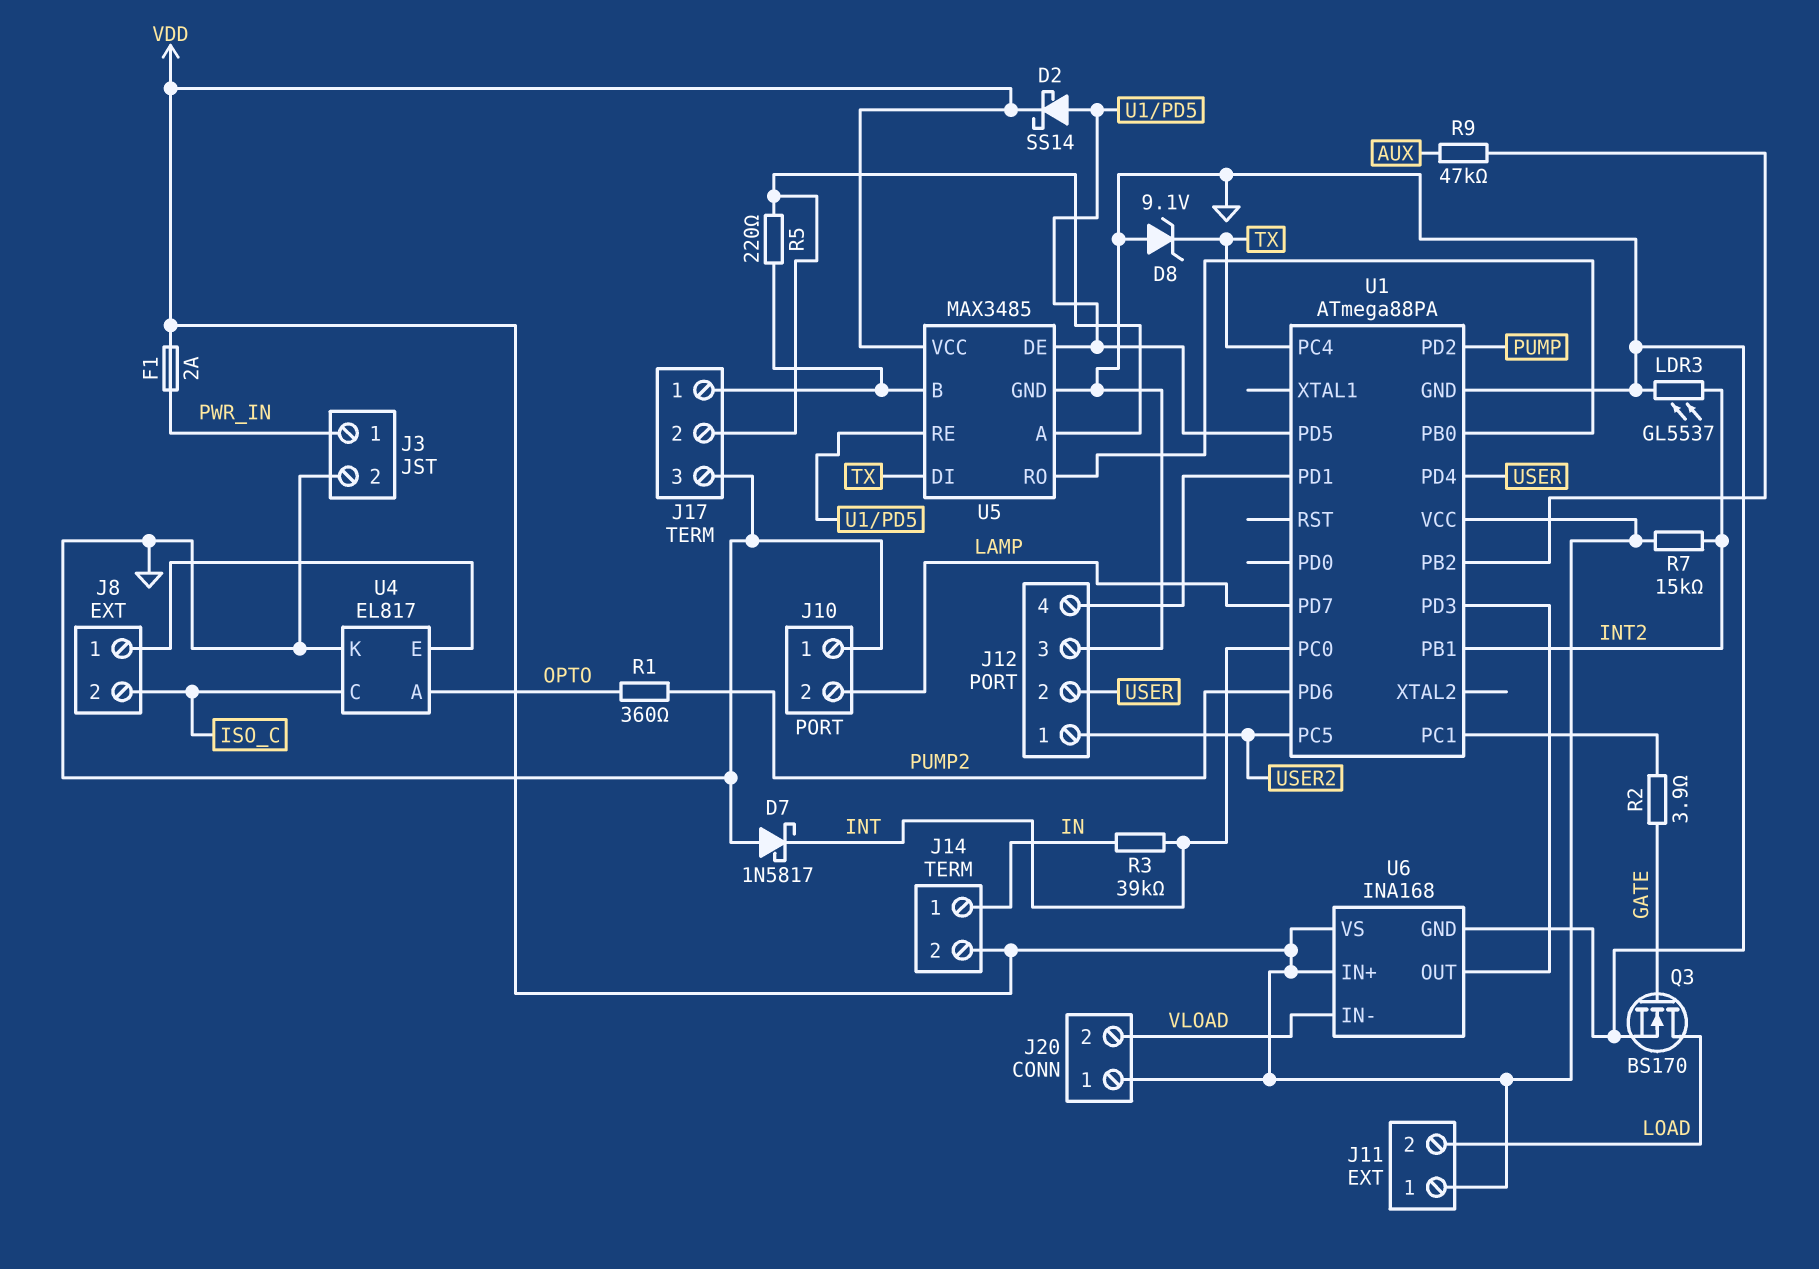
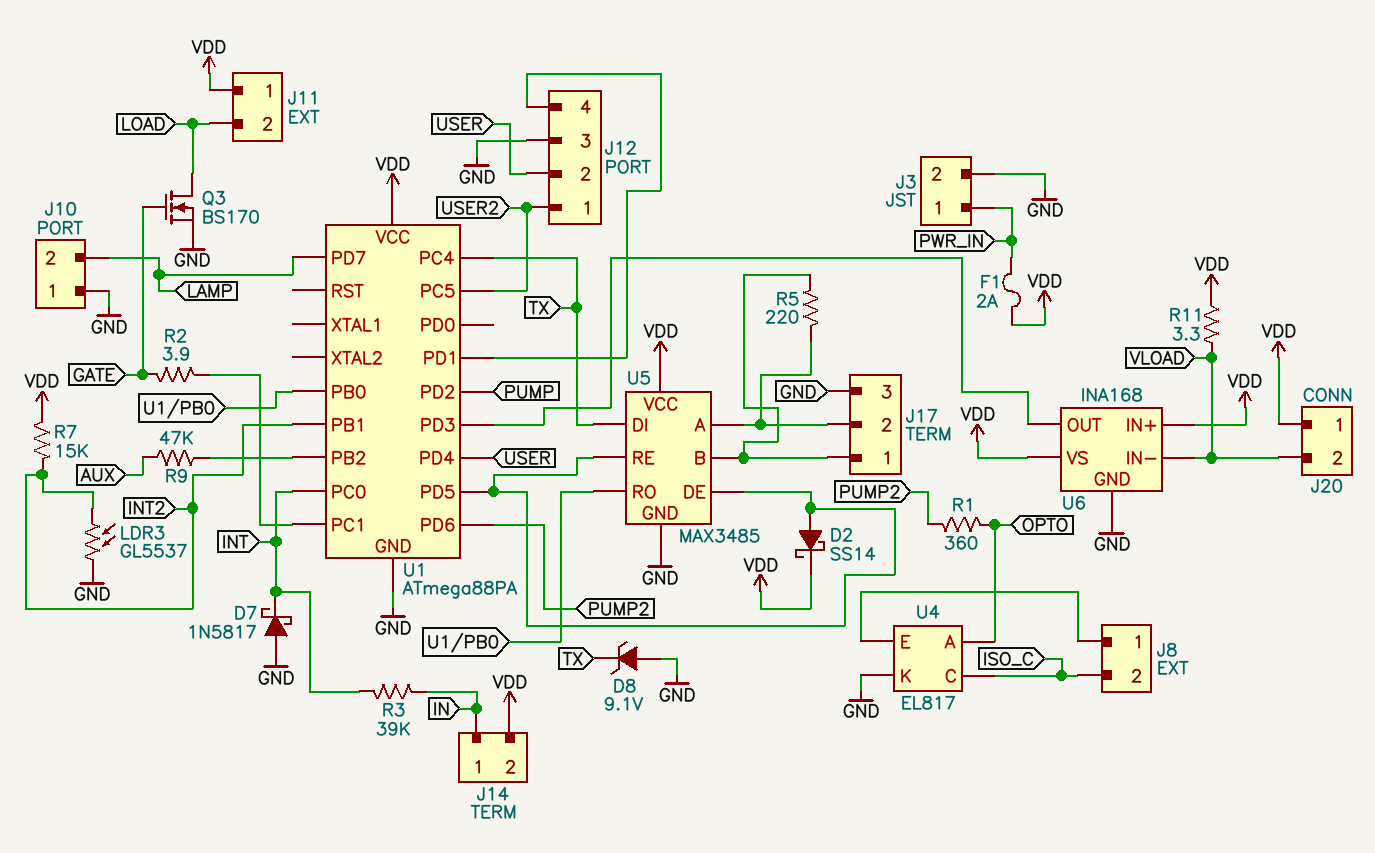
R11: none -> 3.3 (VDD, VLOAD)

